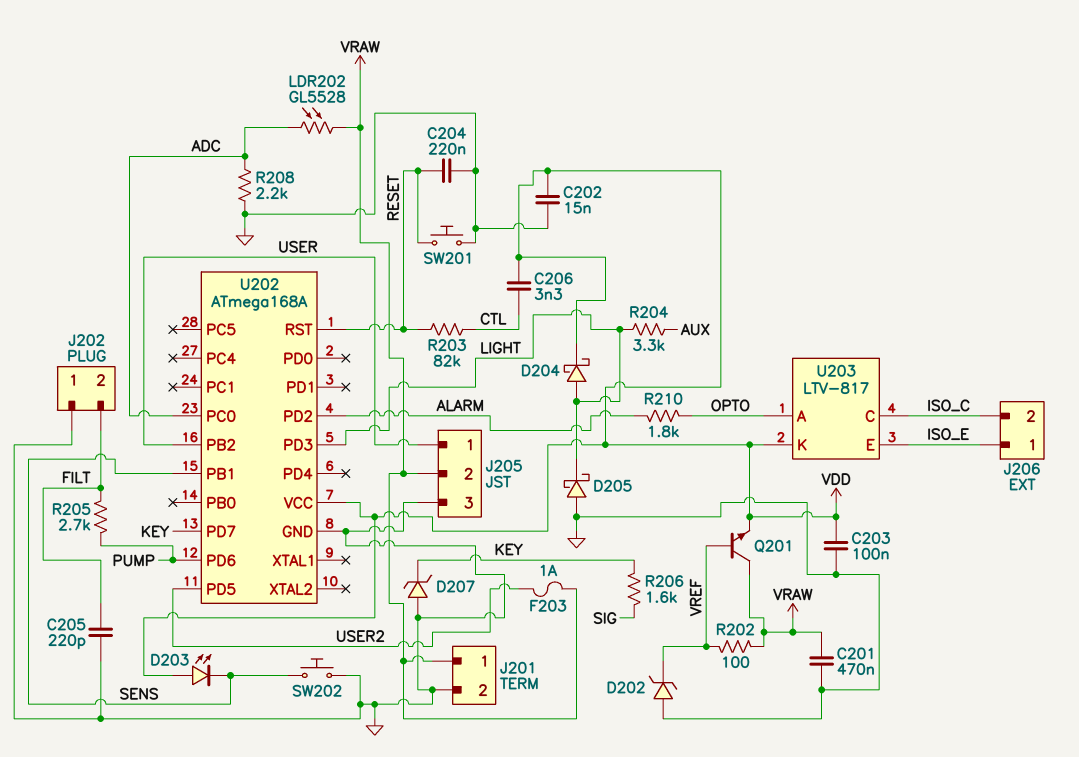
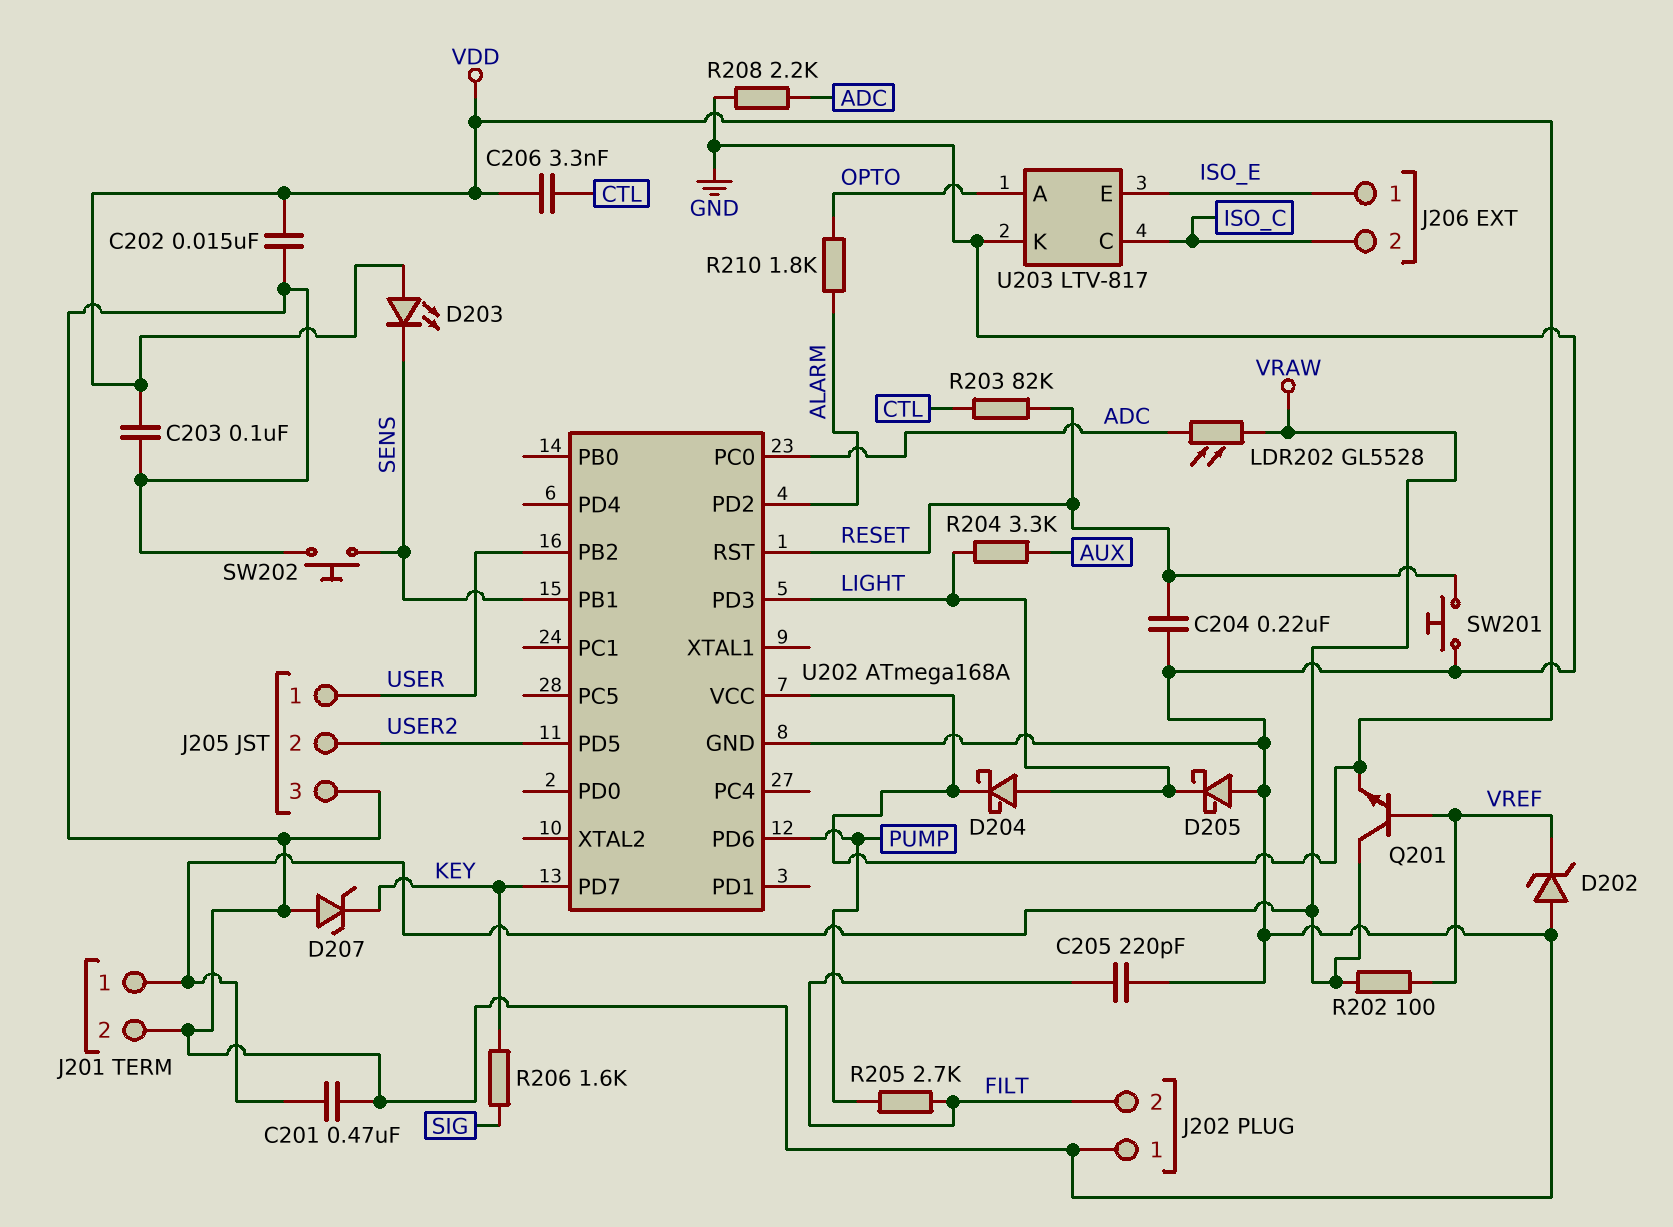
F203: 1A (USER2, VRAW) -> none
J205 pin 2: VRAW -> USER2
U203 pin K: VDD -> GND

